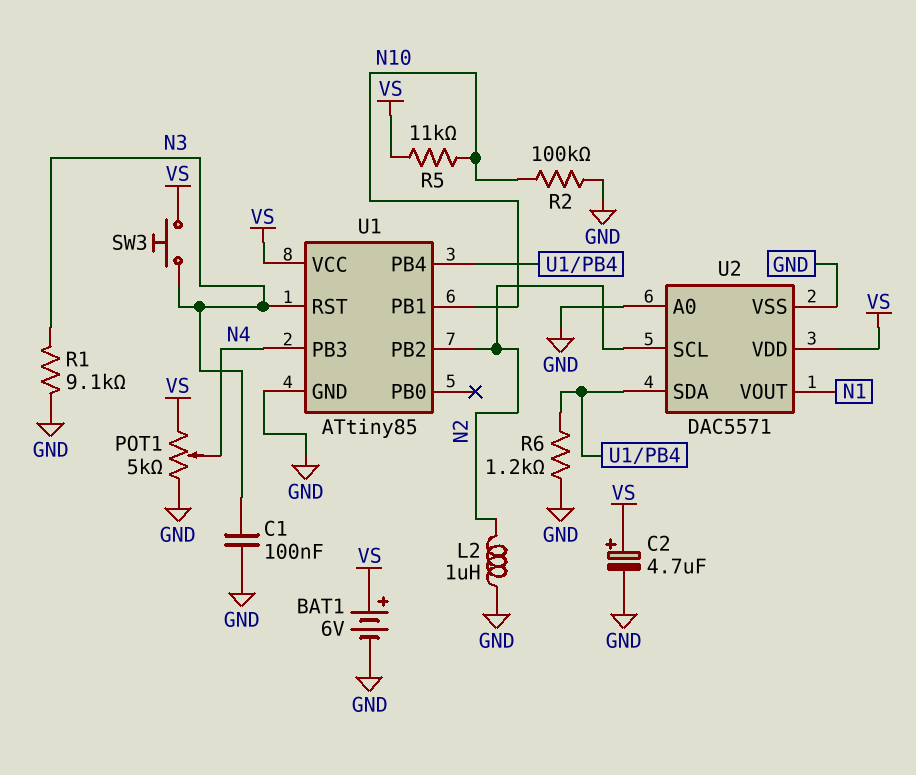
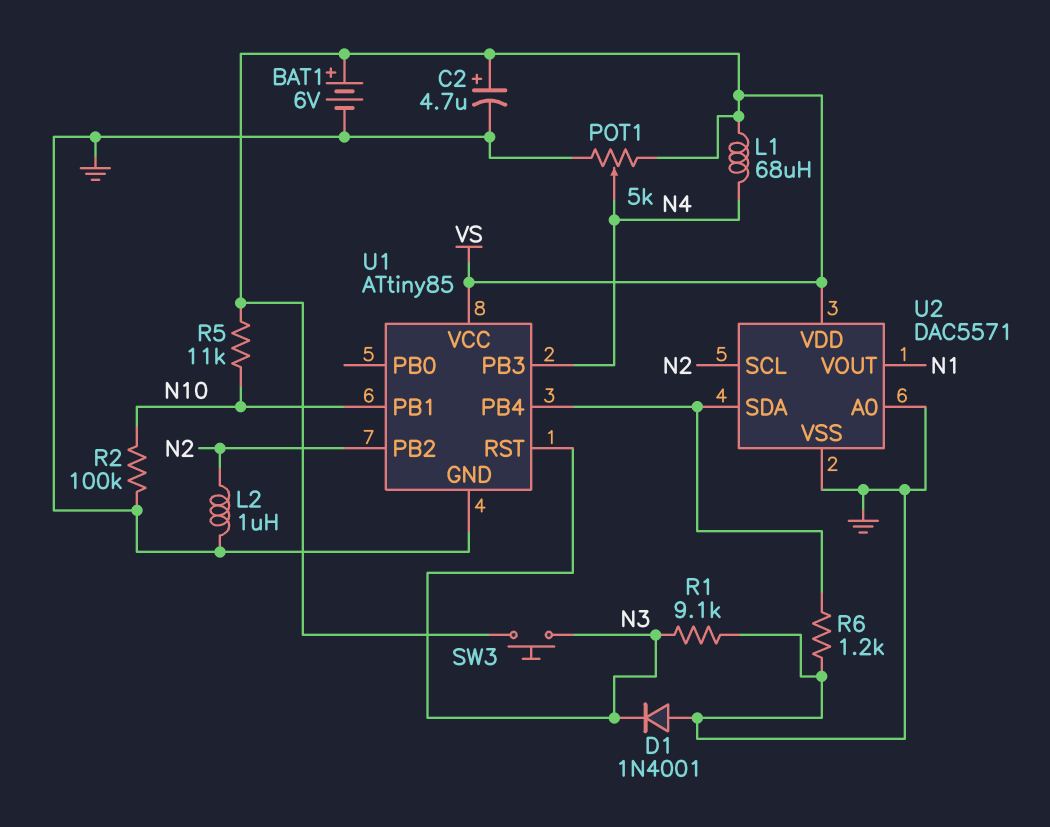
C1: 100nF (GND, N3) -> none
D1: none -> diode 1N4001 (A GND, K N3)
L1: none -> 68uH (N4, VS)

